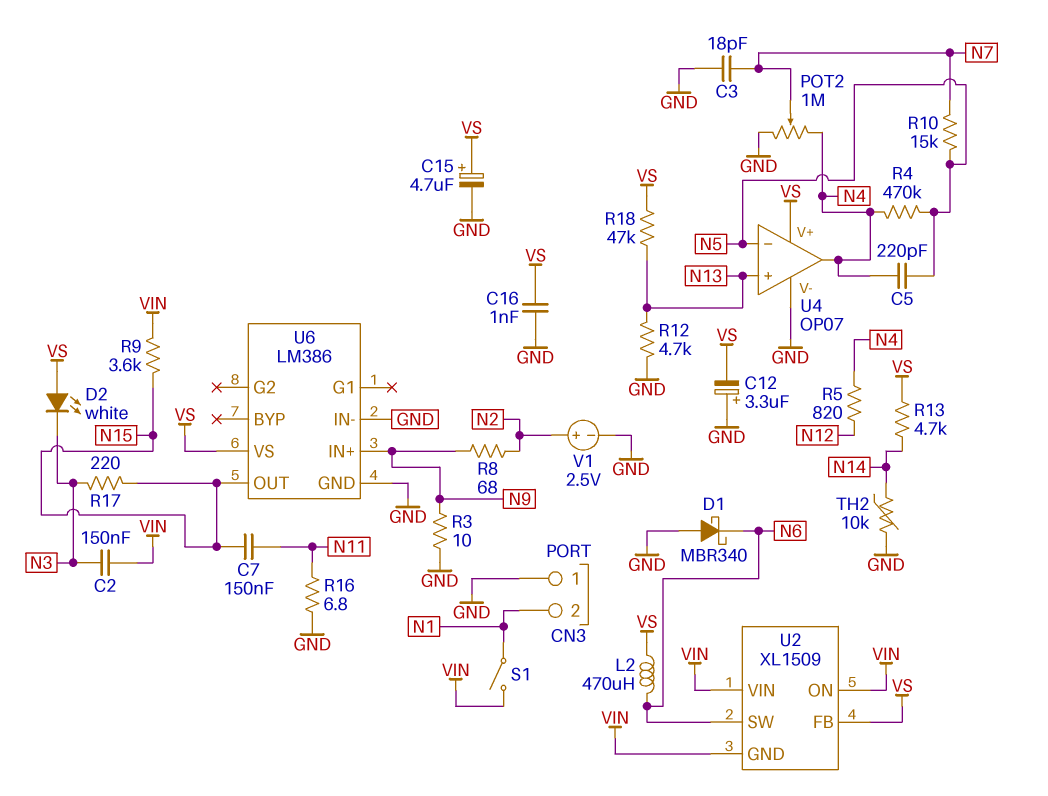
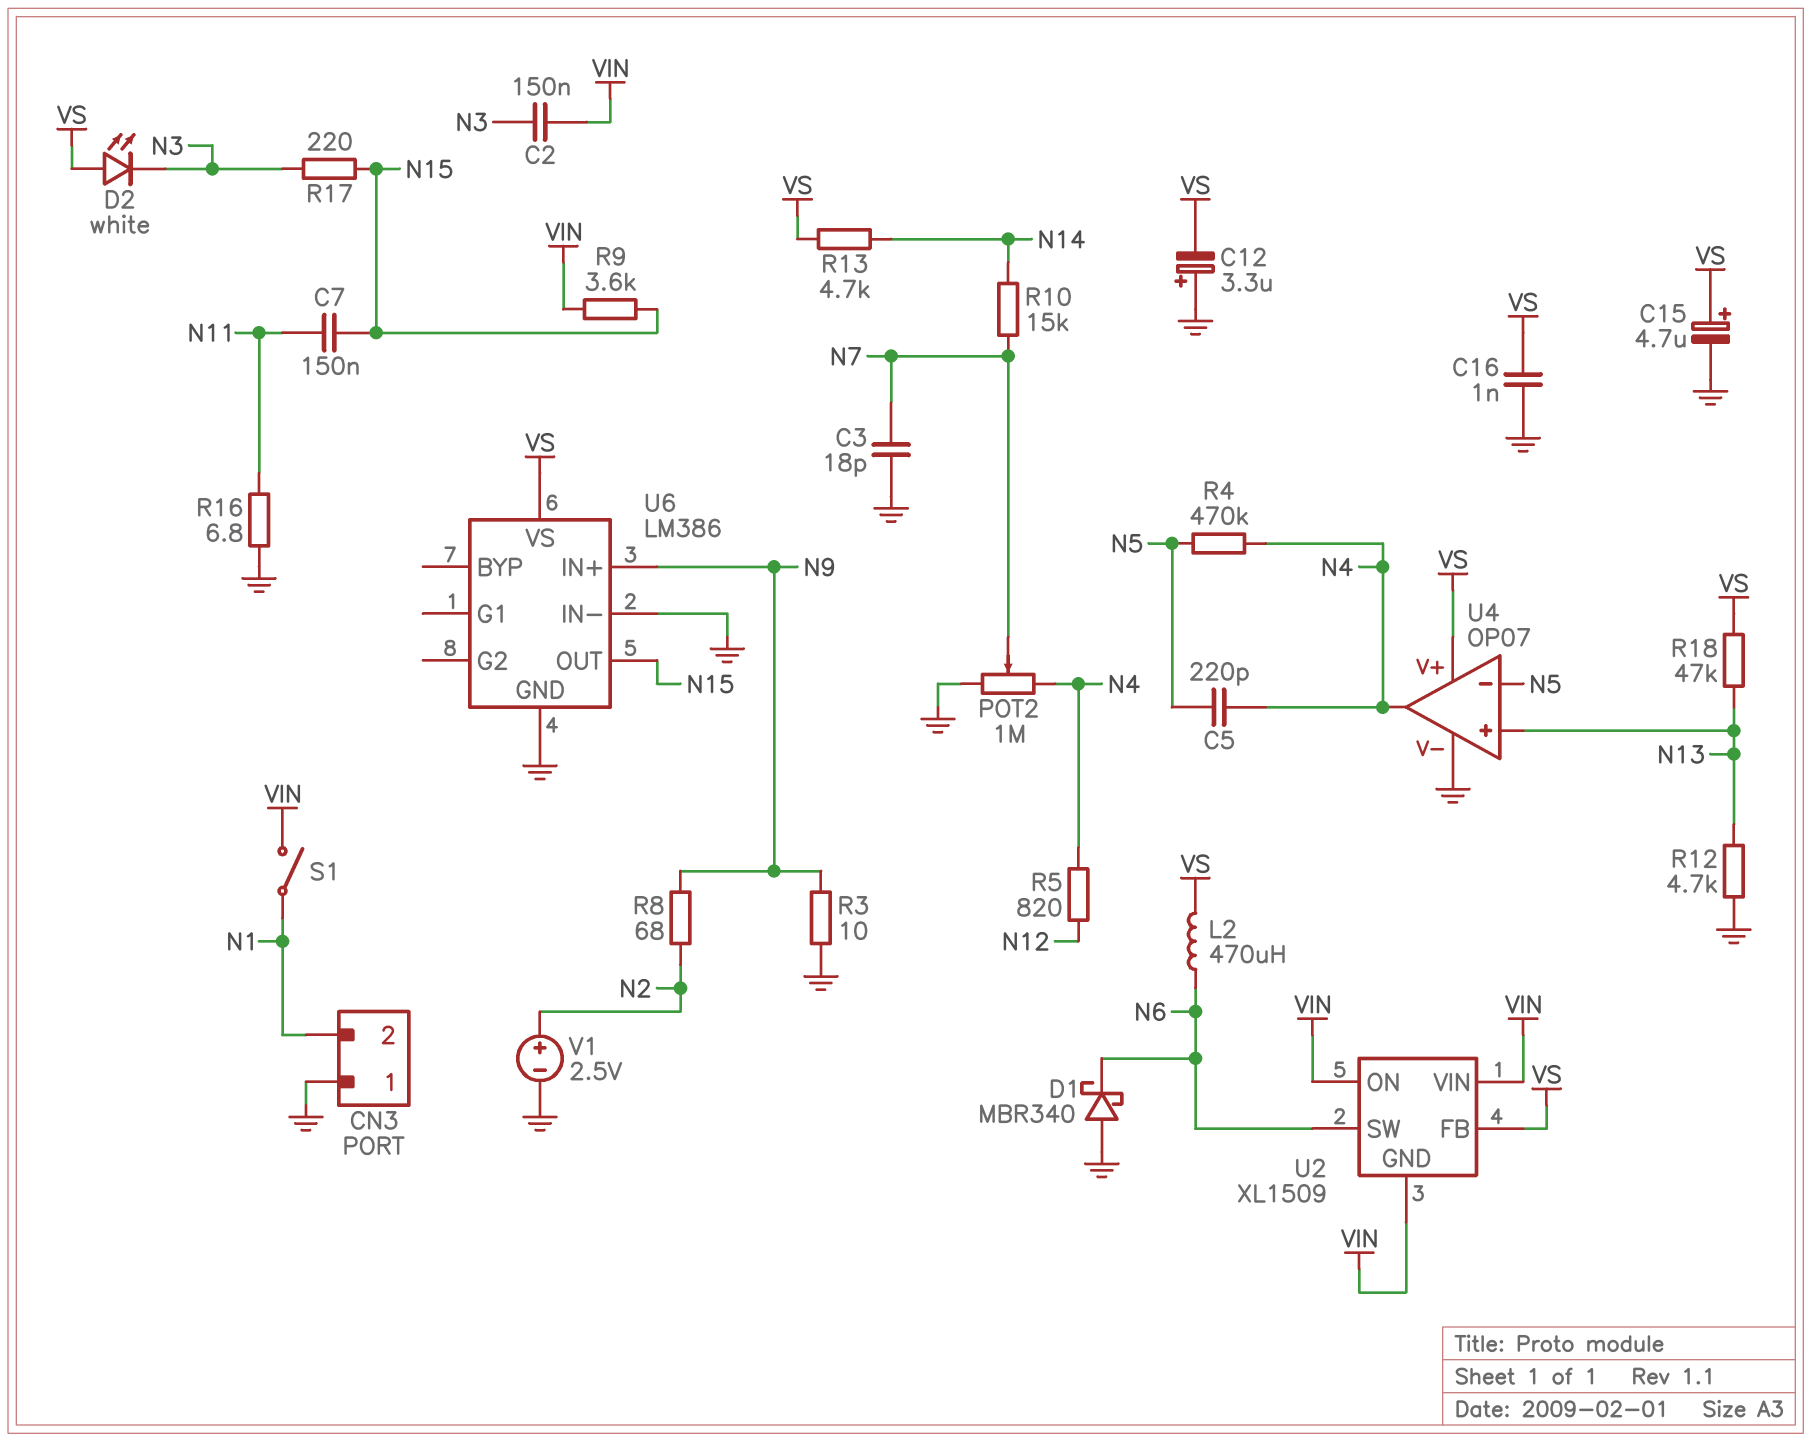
R10: 15k (N5, N7) -> 15k (N7, N14)
TH2: 10k (GND, N14) -> none

